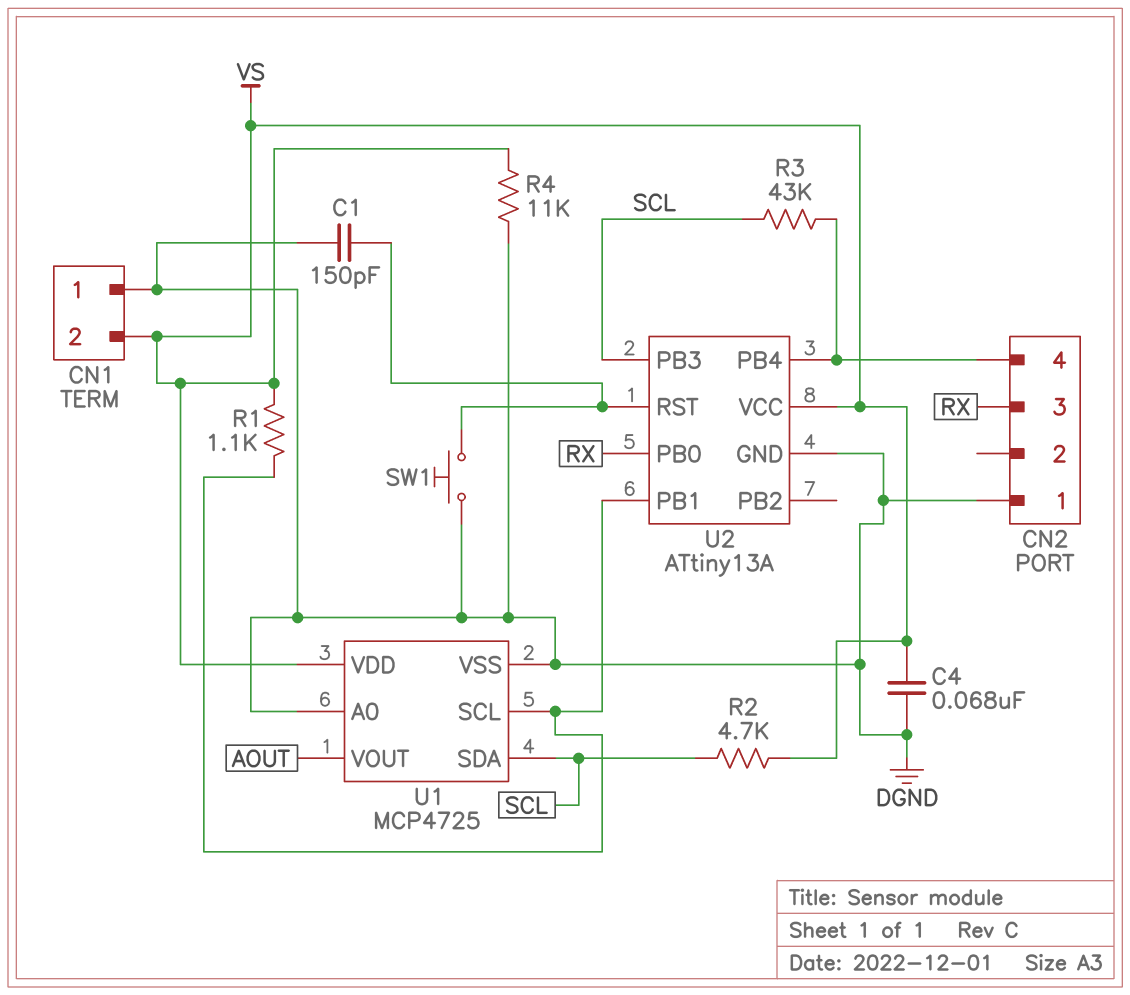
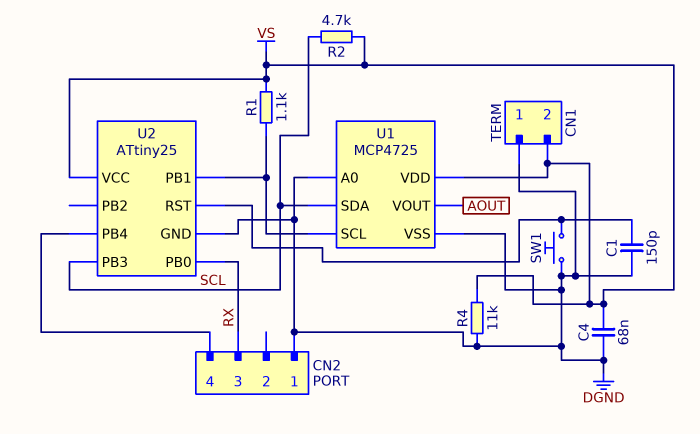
R3: 43k (CN2/4, SCL) -> none
U2: ATtiny13A -> ATtiny25

